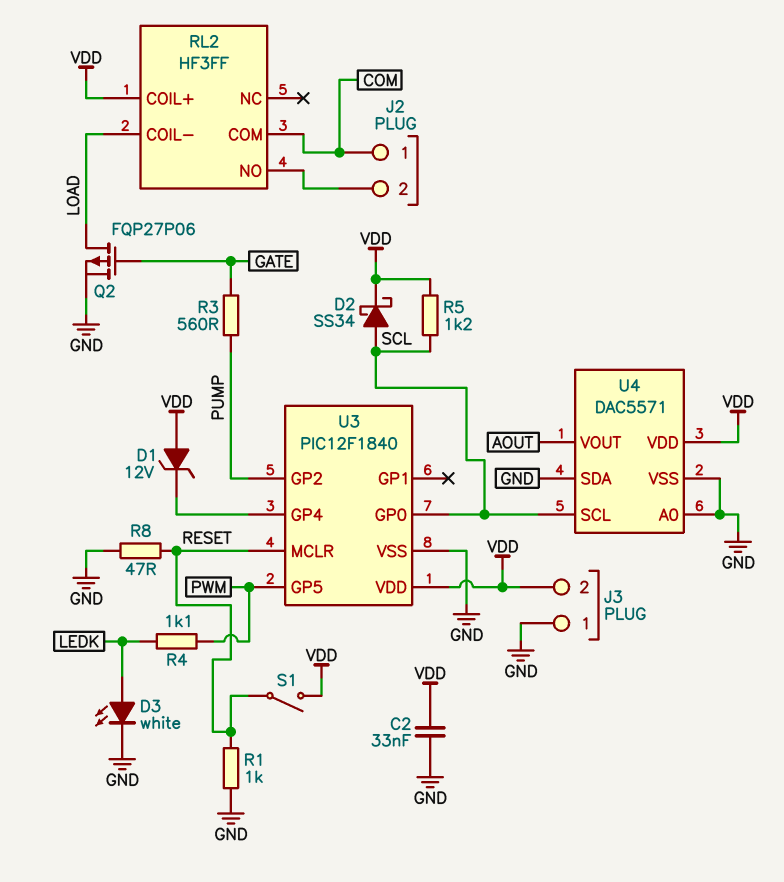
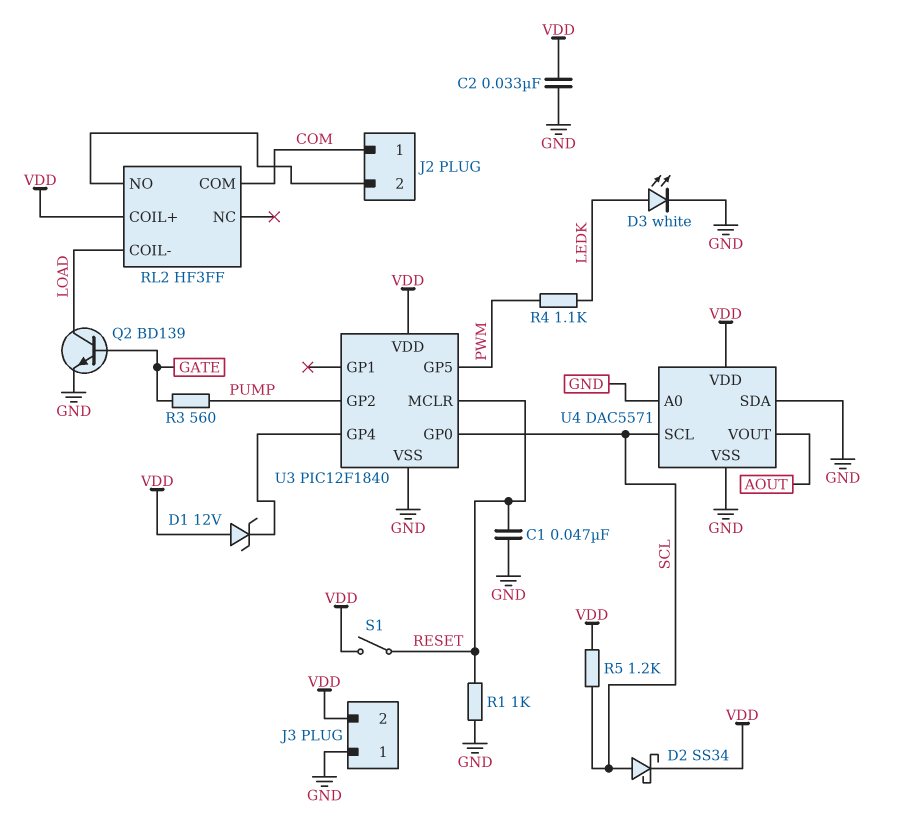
C1: none -> 47nF (GND, RESET)
Q2: PMOS FQP27P06 (G GATE, D LOAD, S GND) -> NPN BD139 (B GATE, C LOAD, E GND)
R8: 47 (GND, RESET) -> none

